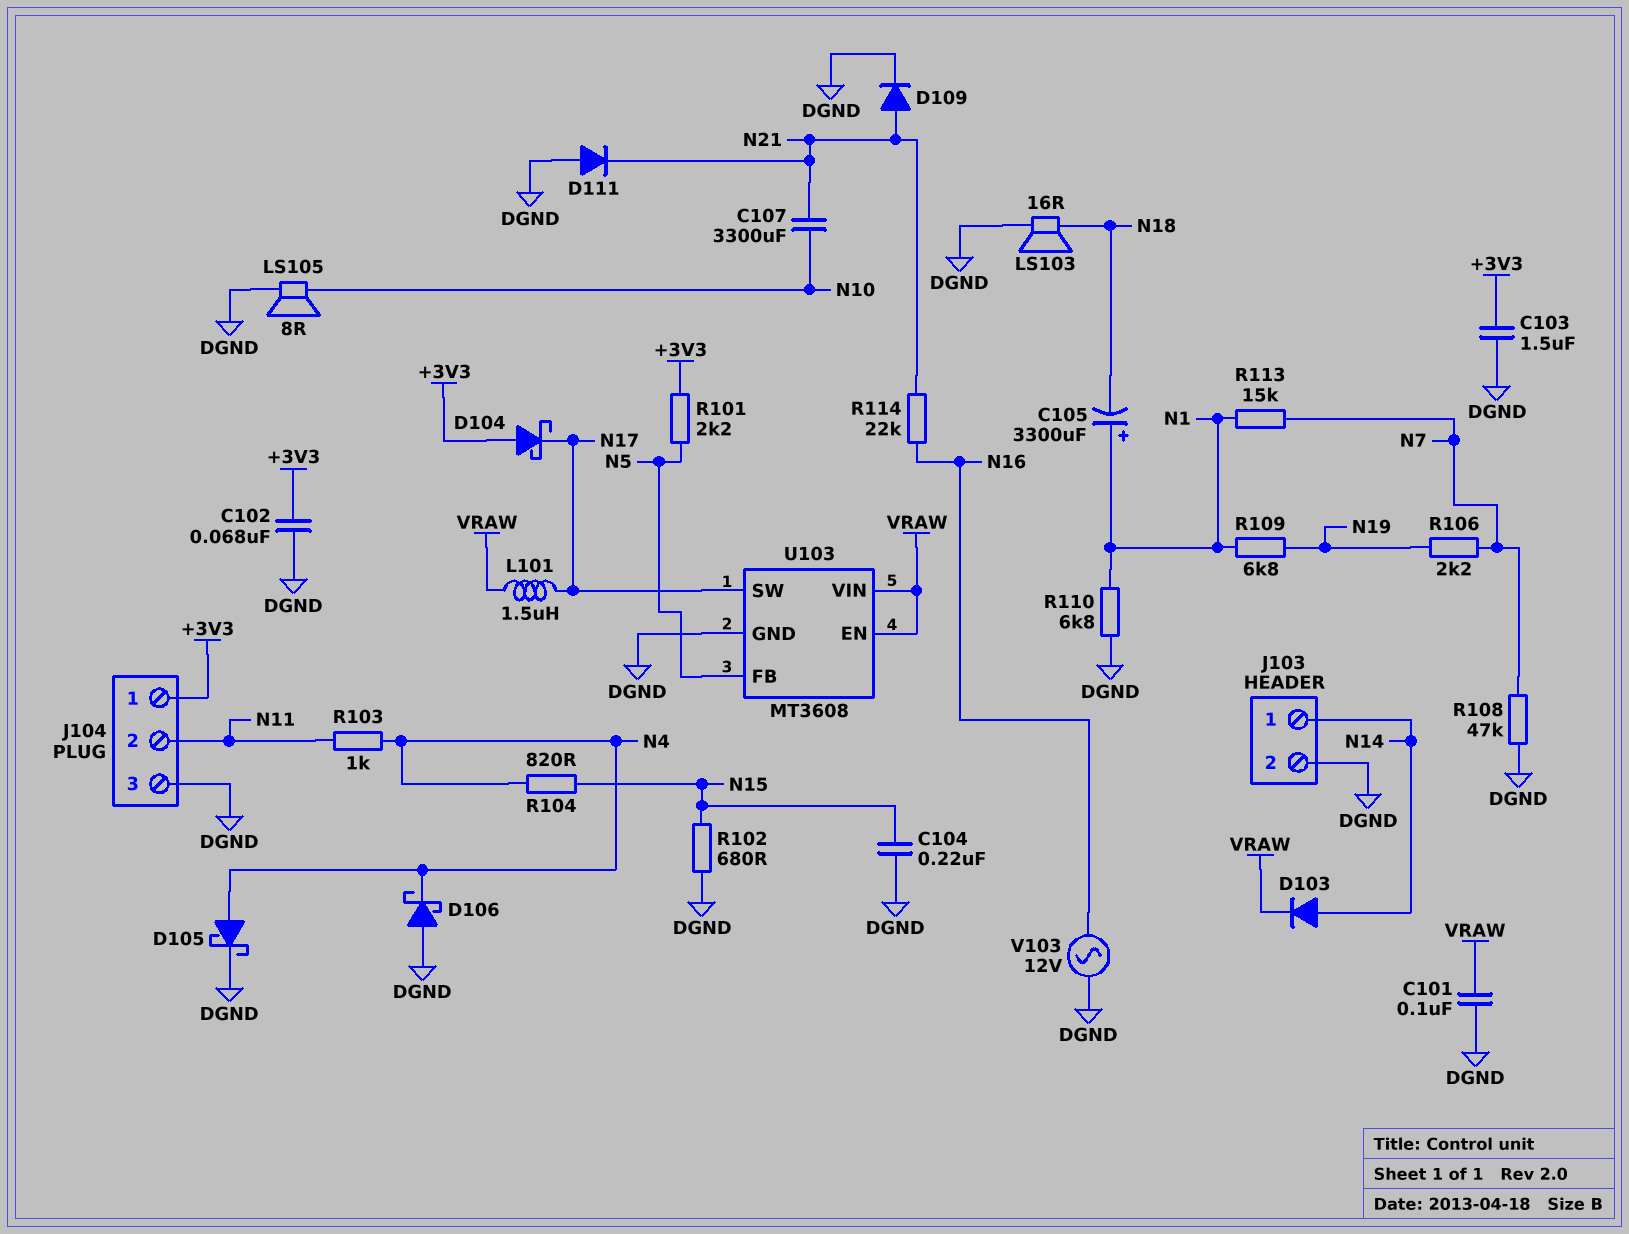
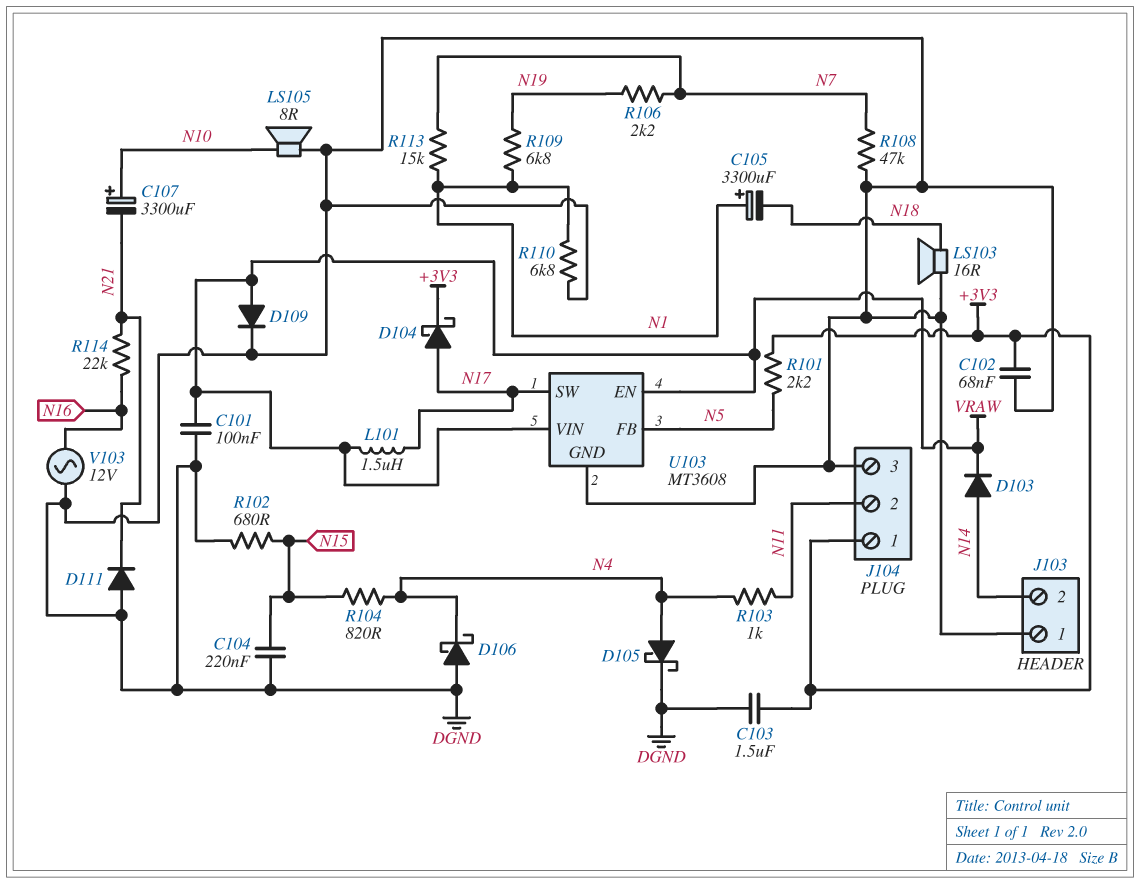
C107: 3300uF (N10, N21) -> 3300uF (plus N10, minus N21)
D104: schottky (A +3V3, K N17) -> schottky (A N17, K +3V3)
D109: diode (A N21, K DGND) -> diode (A VRAW, K DGND)
J103 pin 1: N14 -> DGND
J103 pin 2: DGND -> N14

